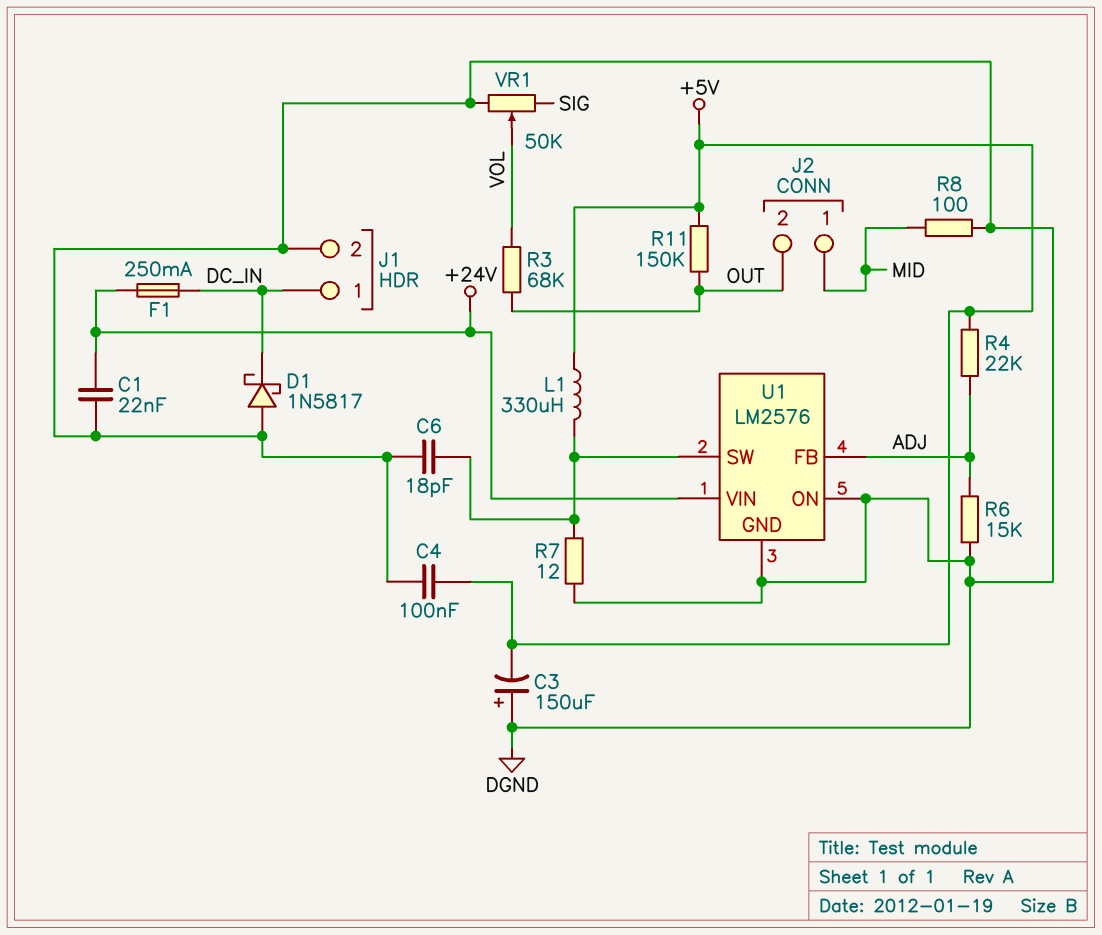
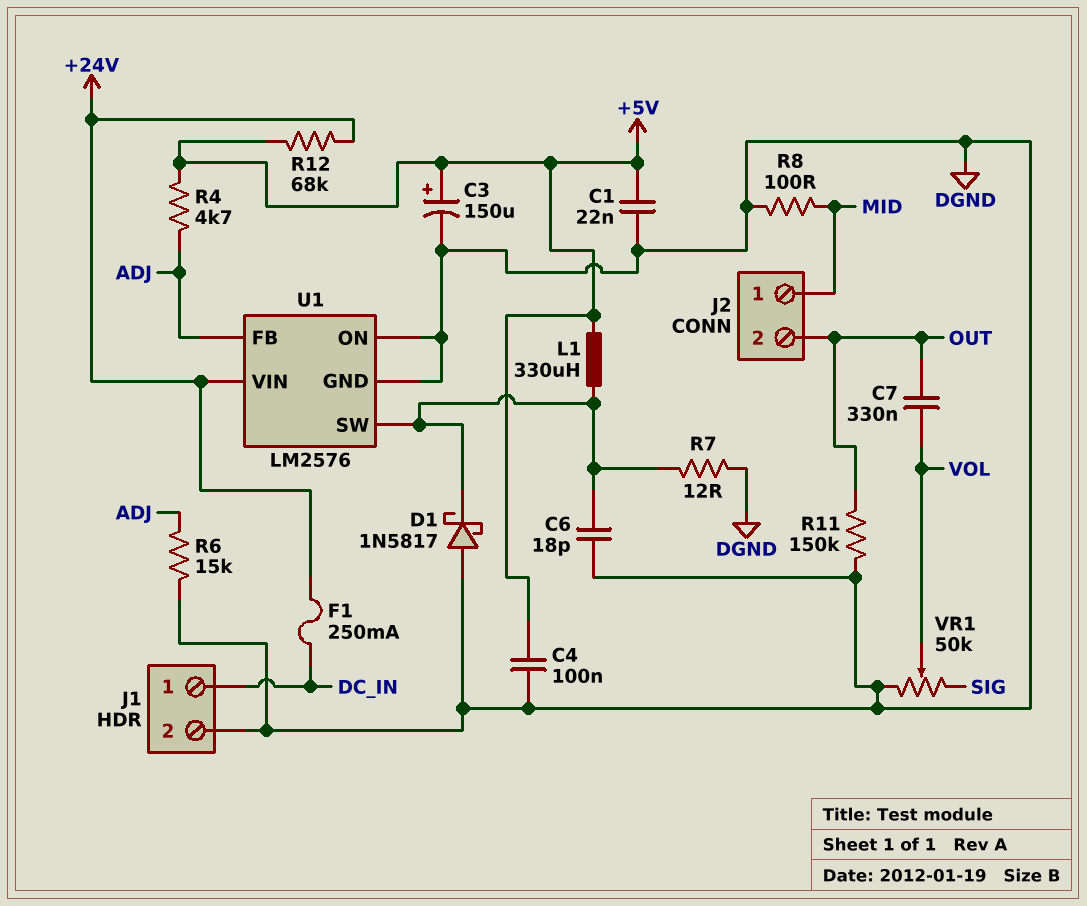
C1: 22nF (+24V, DGND) -> 22nF (+5V, DGND)
C3: 150uF (plus DGND, minus +5V) -> 150uF (plus +5V, minus DGND)
C7: none -> 330nF (OUT, VOL)
D1: schottky 1N5817 (A DGND, K DC_IN) -> schottky 1N5817 (A DGND, K U1/SW)
R3: 68k (OUT, VOL) -> none
R4: 22k (+5V, ADJ) -> 4.7k (+5V, ADJ)
R11: 150k (+5V, OUT) -> 150k (DGND, OUT)
R12: none -> 68k (+5V, +24V)

